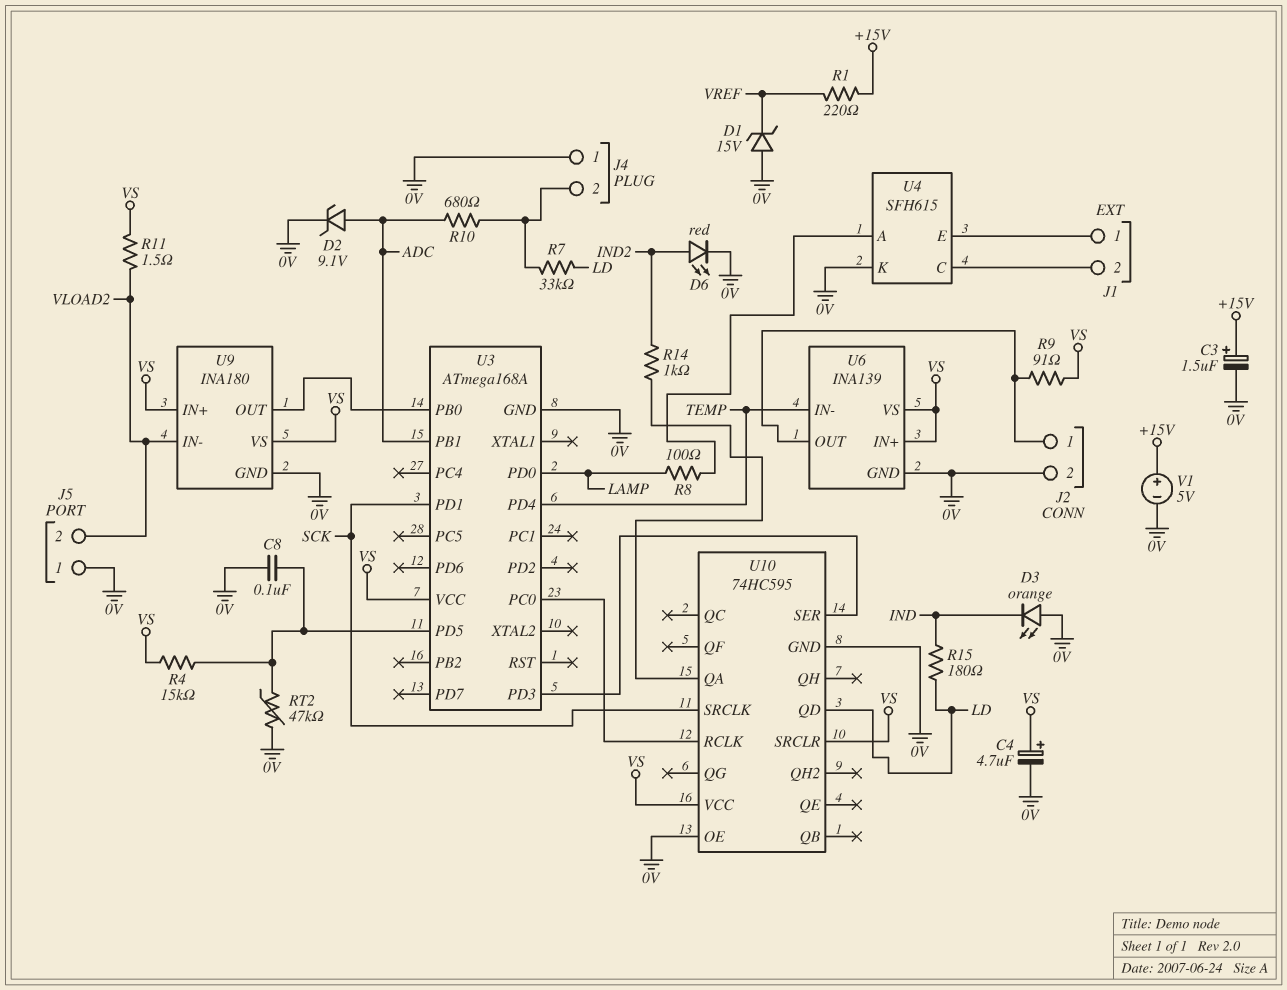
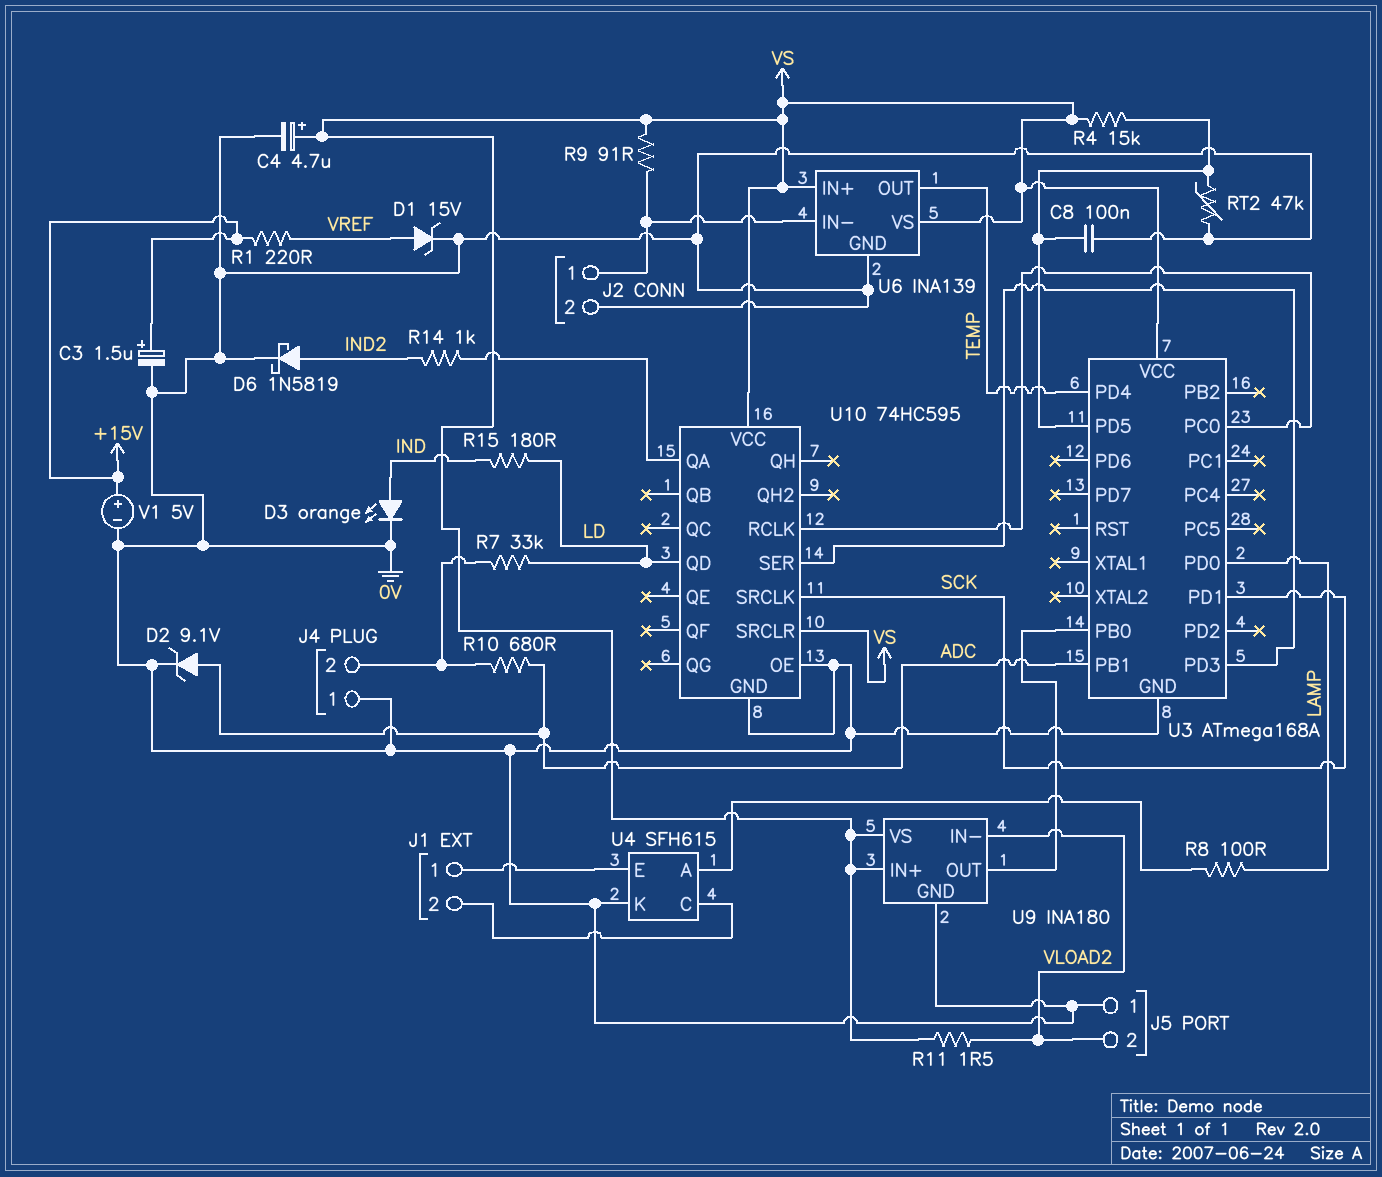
D1: zener 15V (A 0V, K VREF) -> zener 15V (A VREF, K 0V)
D3: LED orange (A 0V, K IND) -> LED orange (A IND, K 0V)
D6: LED red (A IND2, K 0V) -> schottky 1N5819 (A IND2, K 0V)
U6 pin IN-: TEMP -> J2/1
U6 pin OUT: J2/1 -> TEMP

